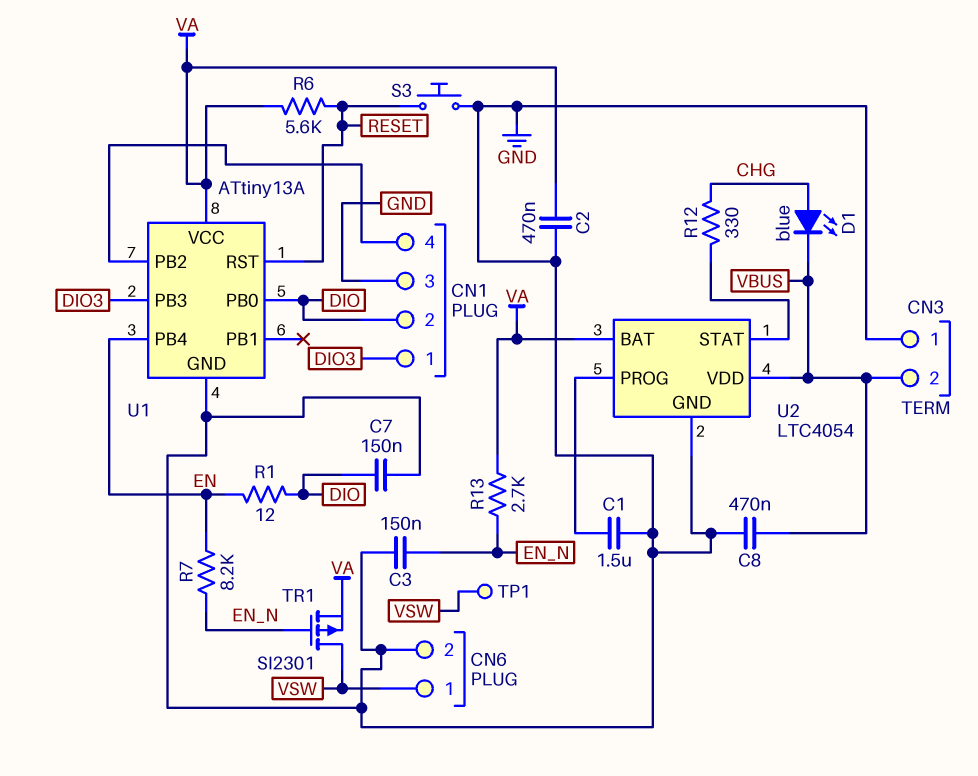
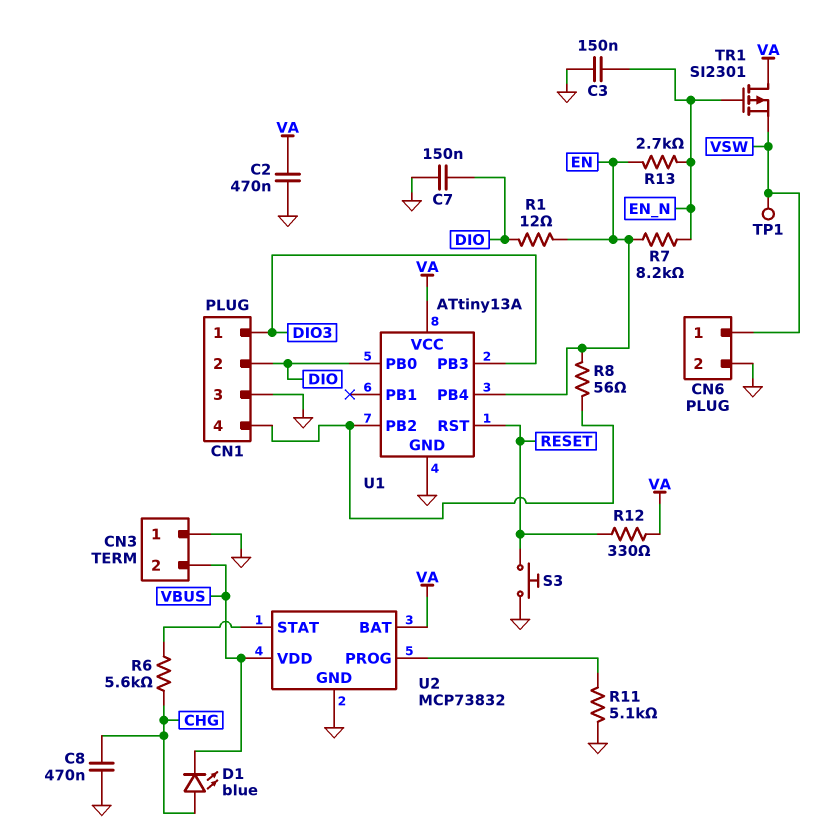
C1: 1.5uF (GND, U2/PROG) -> none
C8: 470nF (GND, VBUS) -> 470nF (CHG, GND)
R6: 5.6k (RESET, VA) -> 5.6k (CHG, U2/STAT)
R8: none -> 56 (CN1/4, EN)
R11: none -> 5.1k (GND, U2/PROG)
R12: 330 (CHG, U2/STAT) -> 330 (RESET, VA)
R13: 2.7k (EN_N, VA) -> 2.7k (EN, EN_N)
TR1: PMOS SI2301 (G EN_N, D VSW, S VA) -> PMOS SI2301 (G EN_N, D VA, S VSW)
U2: LTC4054 -> MCP73832

